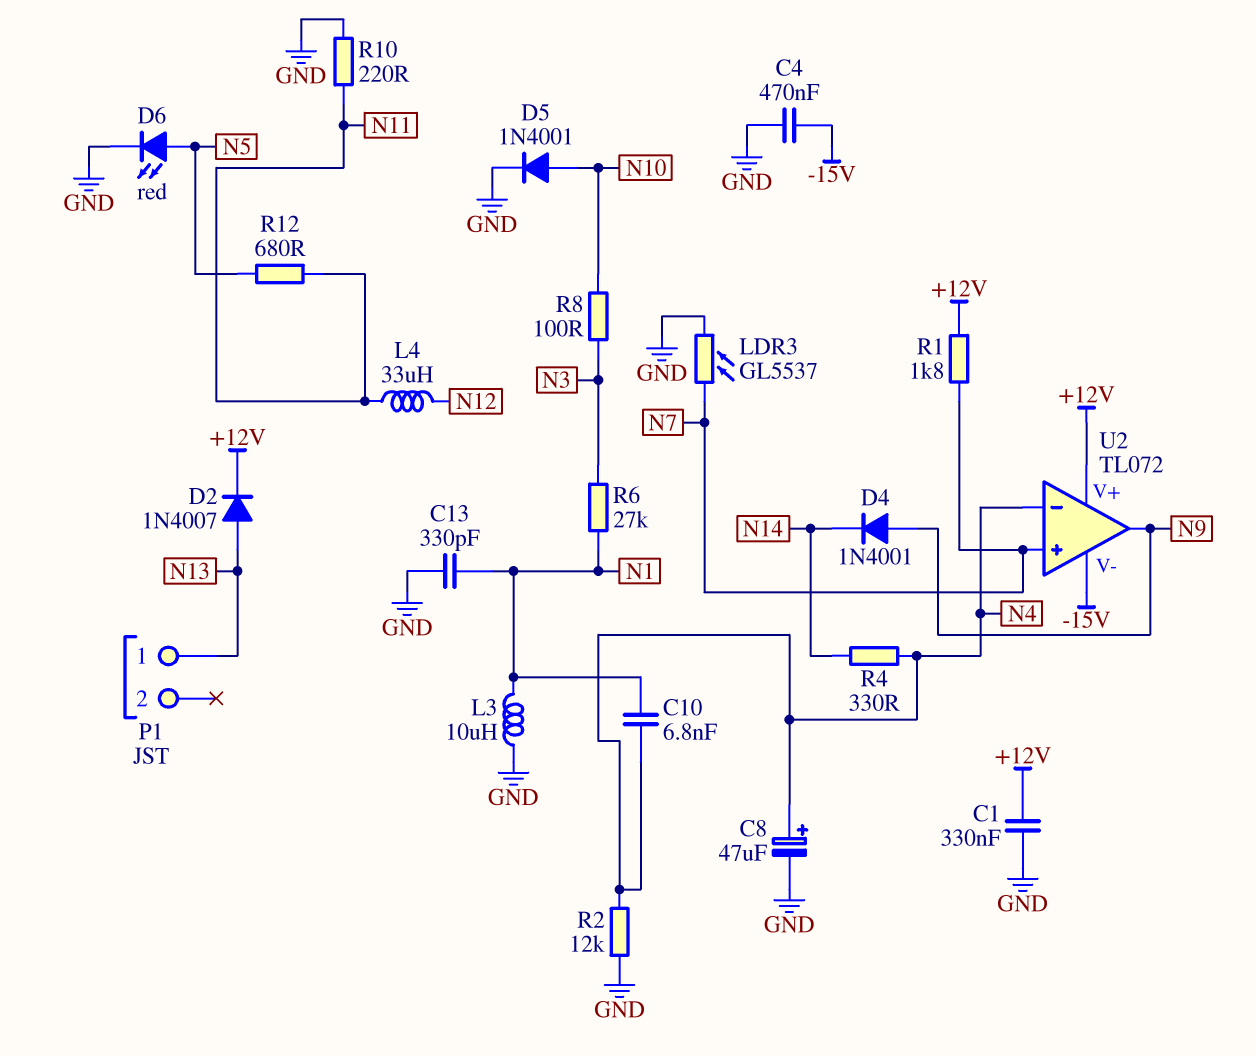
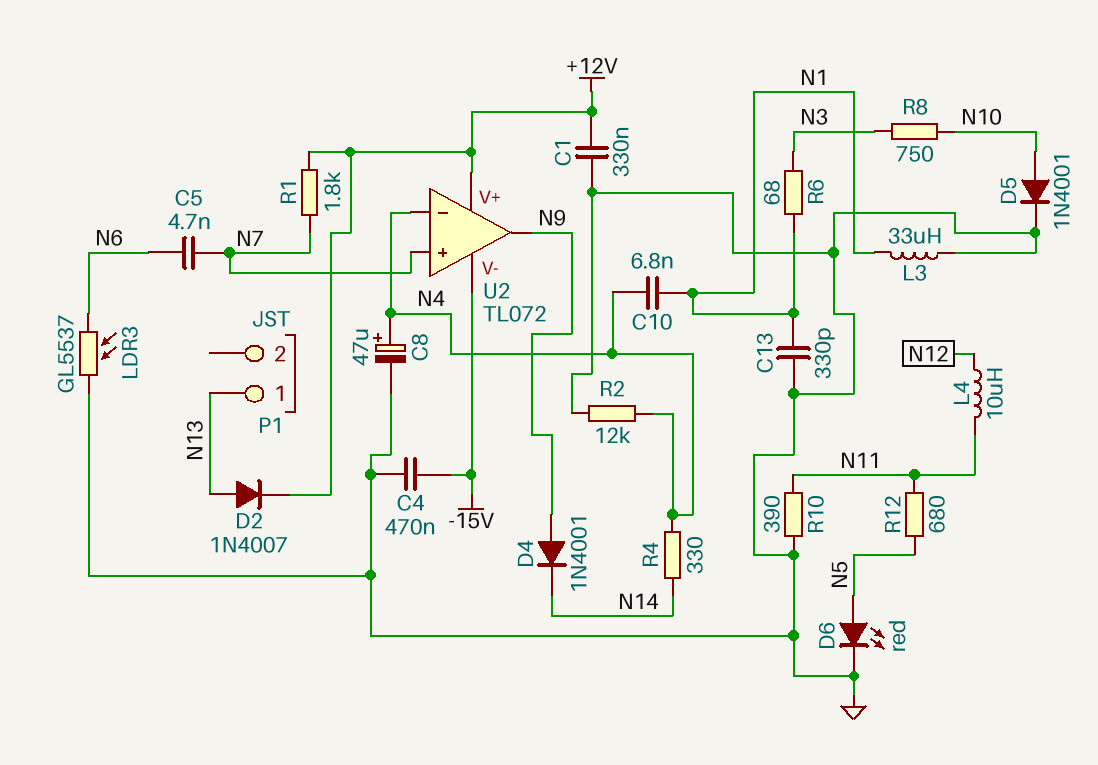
C5: none -> 4.7nF (N6, N7)
L3: 10uH (GND, N1) -> 33uH (GND, N1)
L4: 33uH (N11, N12) -> 10uH (N11, N12)
LDR3: GL5537 (GND, N7) -> GL5537 (GND, N6)
R6: 27k (N1, N3) -> 68 (N1, N3)
R8: 100 (N3, N10) -> 750 (N3, N10)
R10: 220 (GND, N11) -> 390 (GND, N11)

